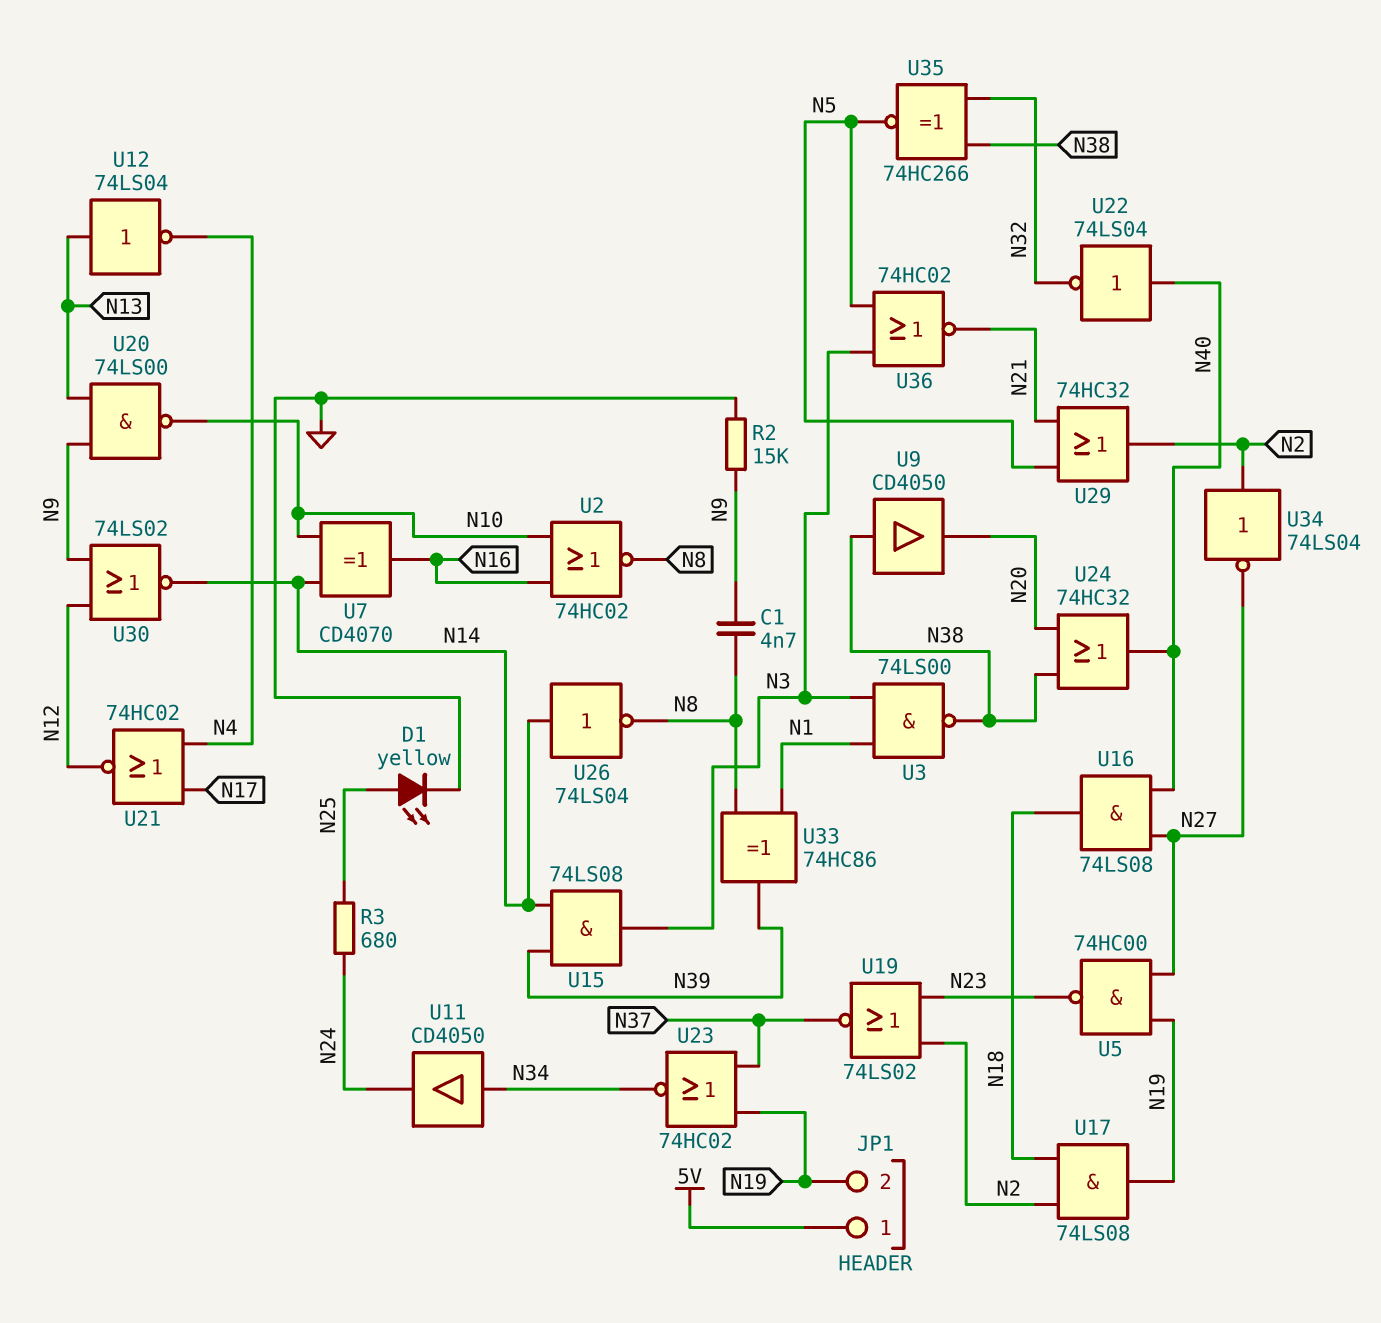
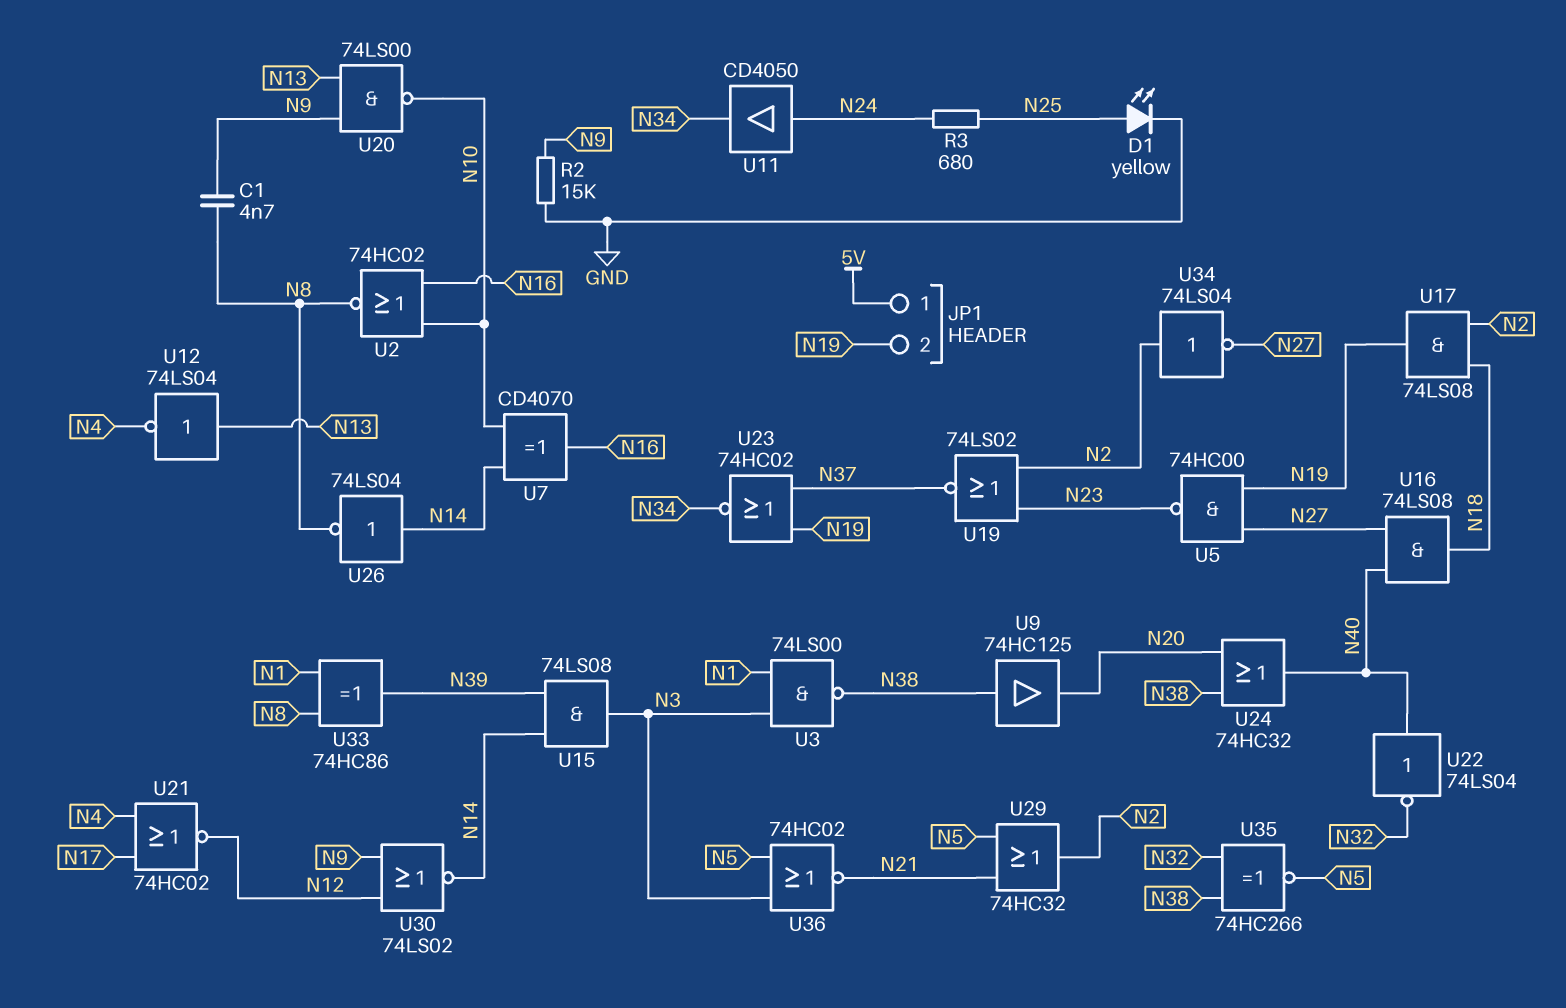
U9: buffer CD4050 (in N38, out N20) -> buffer 74HC125 (in N38, out N20)
U11: buffer CD4050 (in N34, out N24) -> buffer CD4050 (in N24, out N34)

